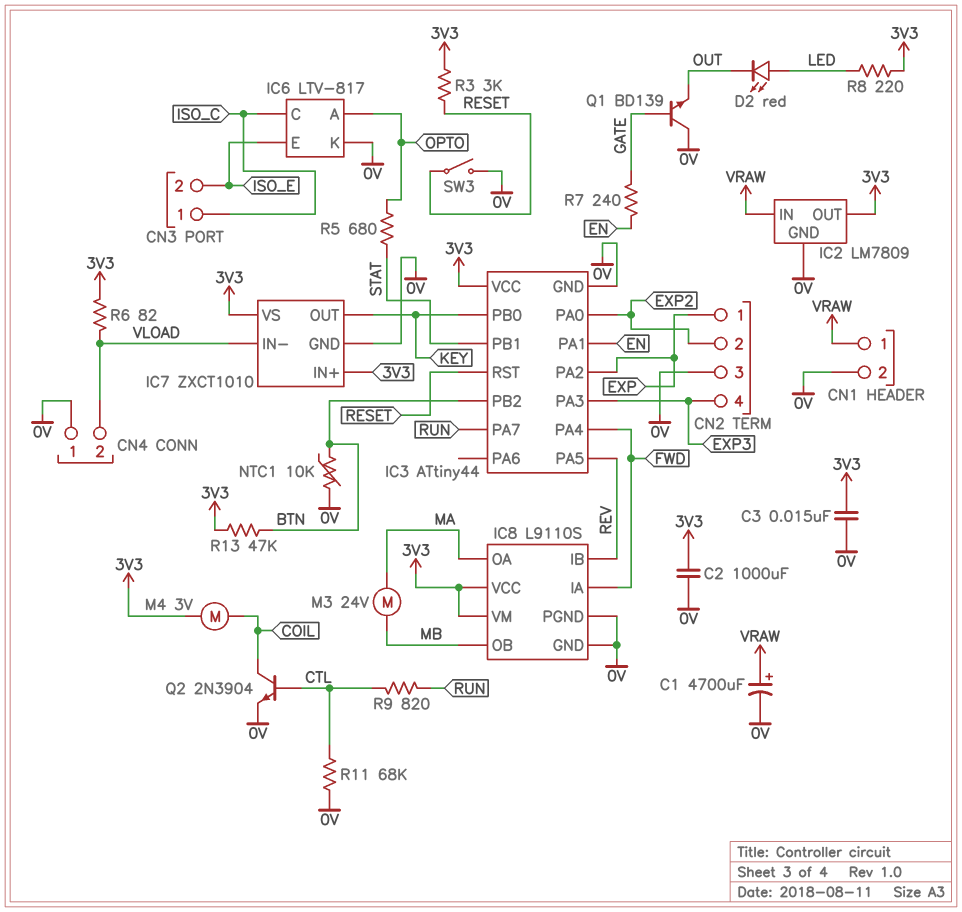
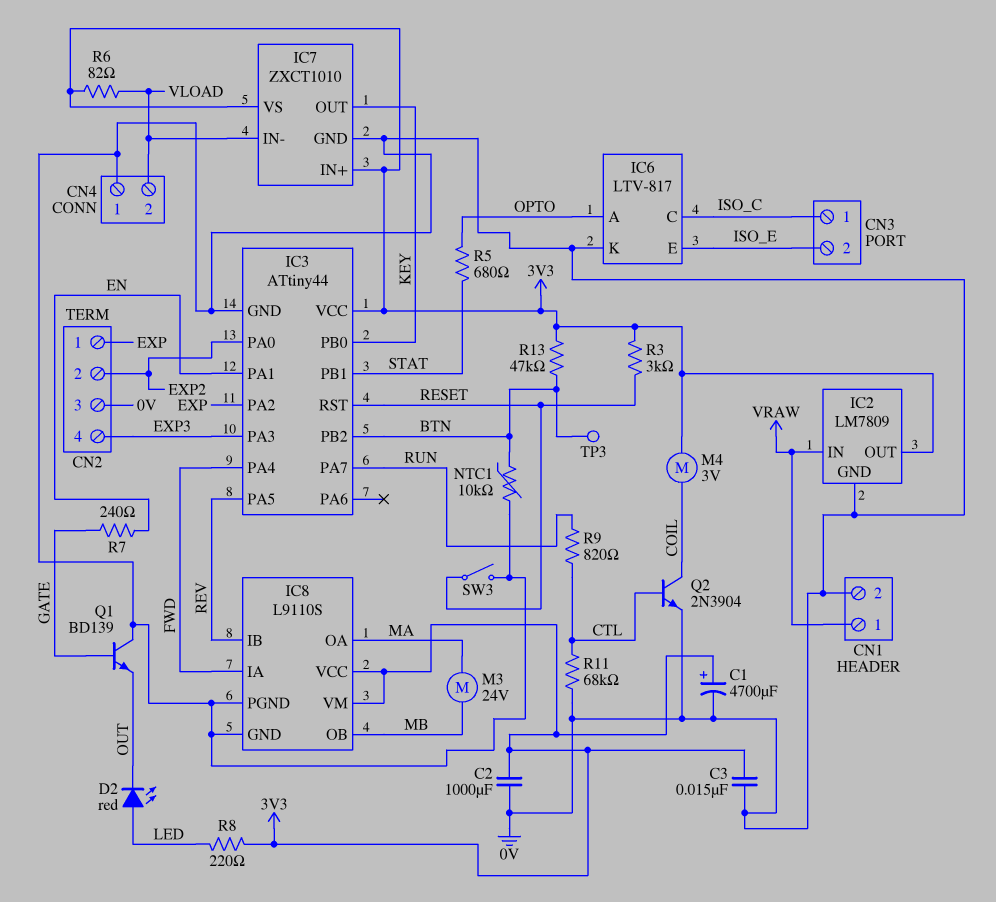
C1: 4700uF (plus VRAW, minus 0V) -> 4700uF (plus 3V3, minus 0V)
TP3: none -> test point (BTN)

